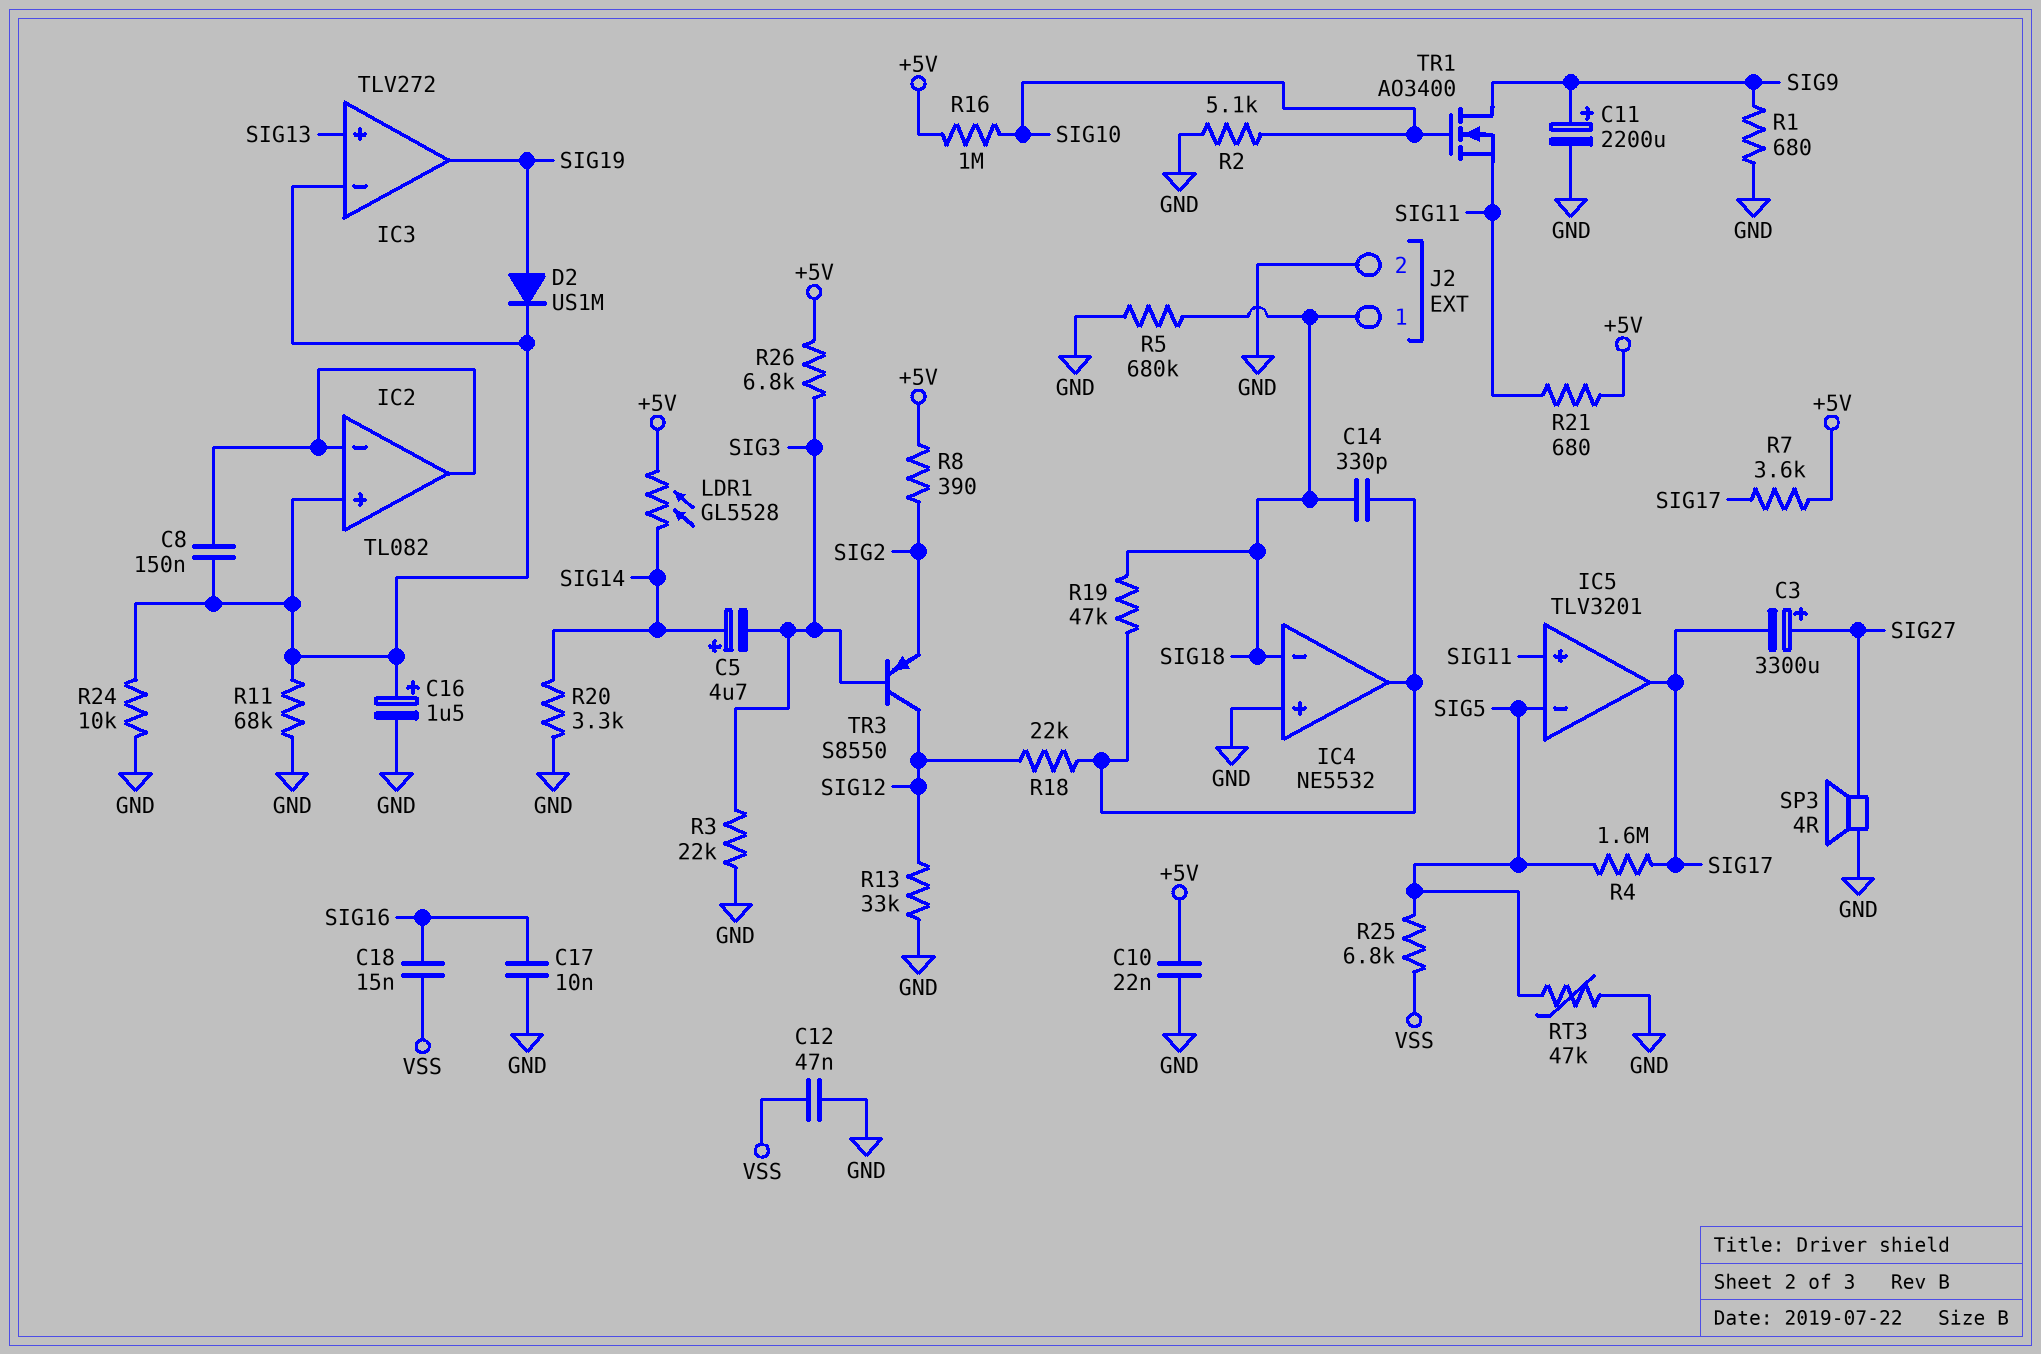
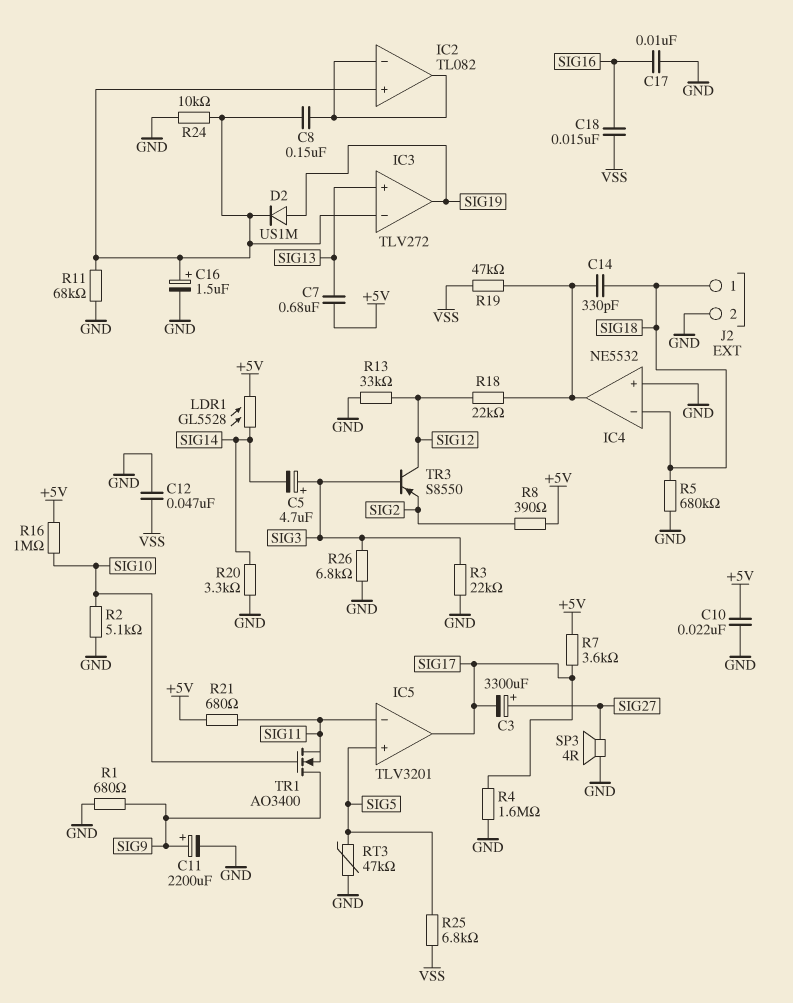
C5: 4.7uF (plus SIG14, minus SIG3) -> 4.7uF (plus SIG3, minus SIG14)
C7: none -> 680nF (+5V, SIG13)
IC5 pin in+: SIG11 -> SIG5
IC5 pin in-: SIG5 -> SIG11
R4: 1.6M (SIG5, SIG17) -> 1.6M (GND, SIG17)
R19: 47k (IC4/out, SIG18) -> 47k (IC4/out, VSS)
R26: 6.8k (+5V, SIG3) -> 6.8k (GND, SIG3)

